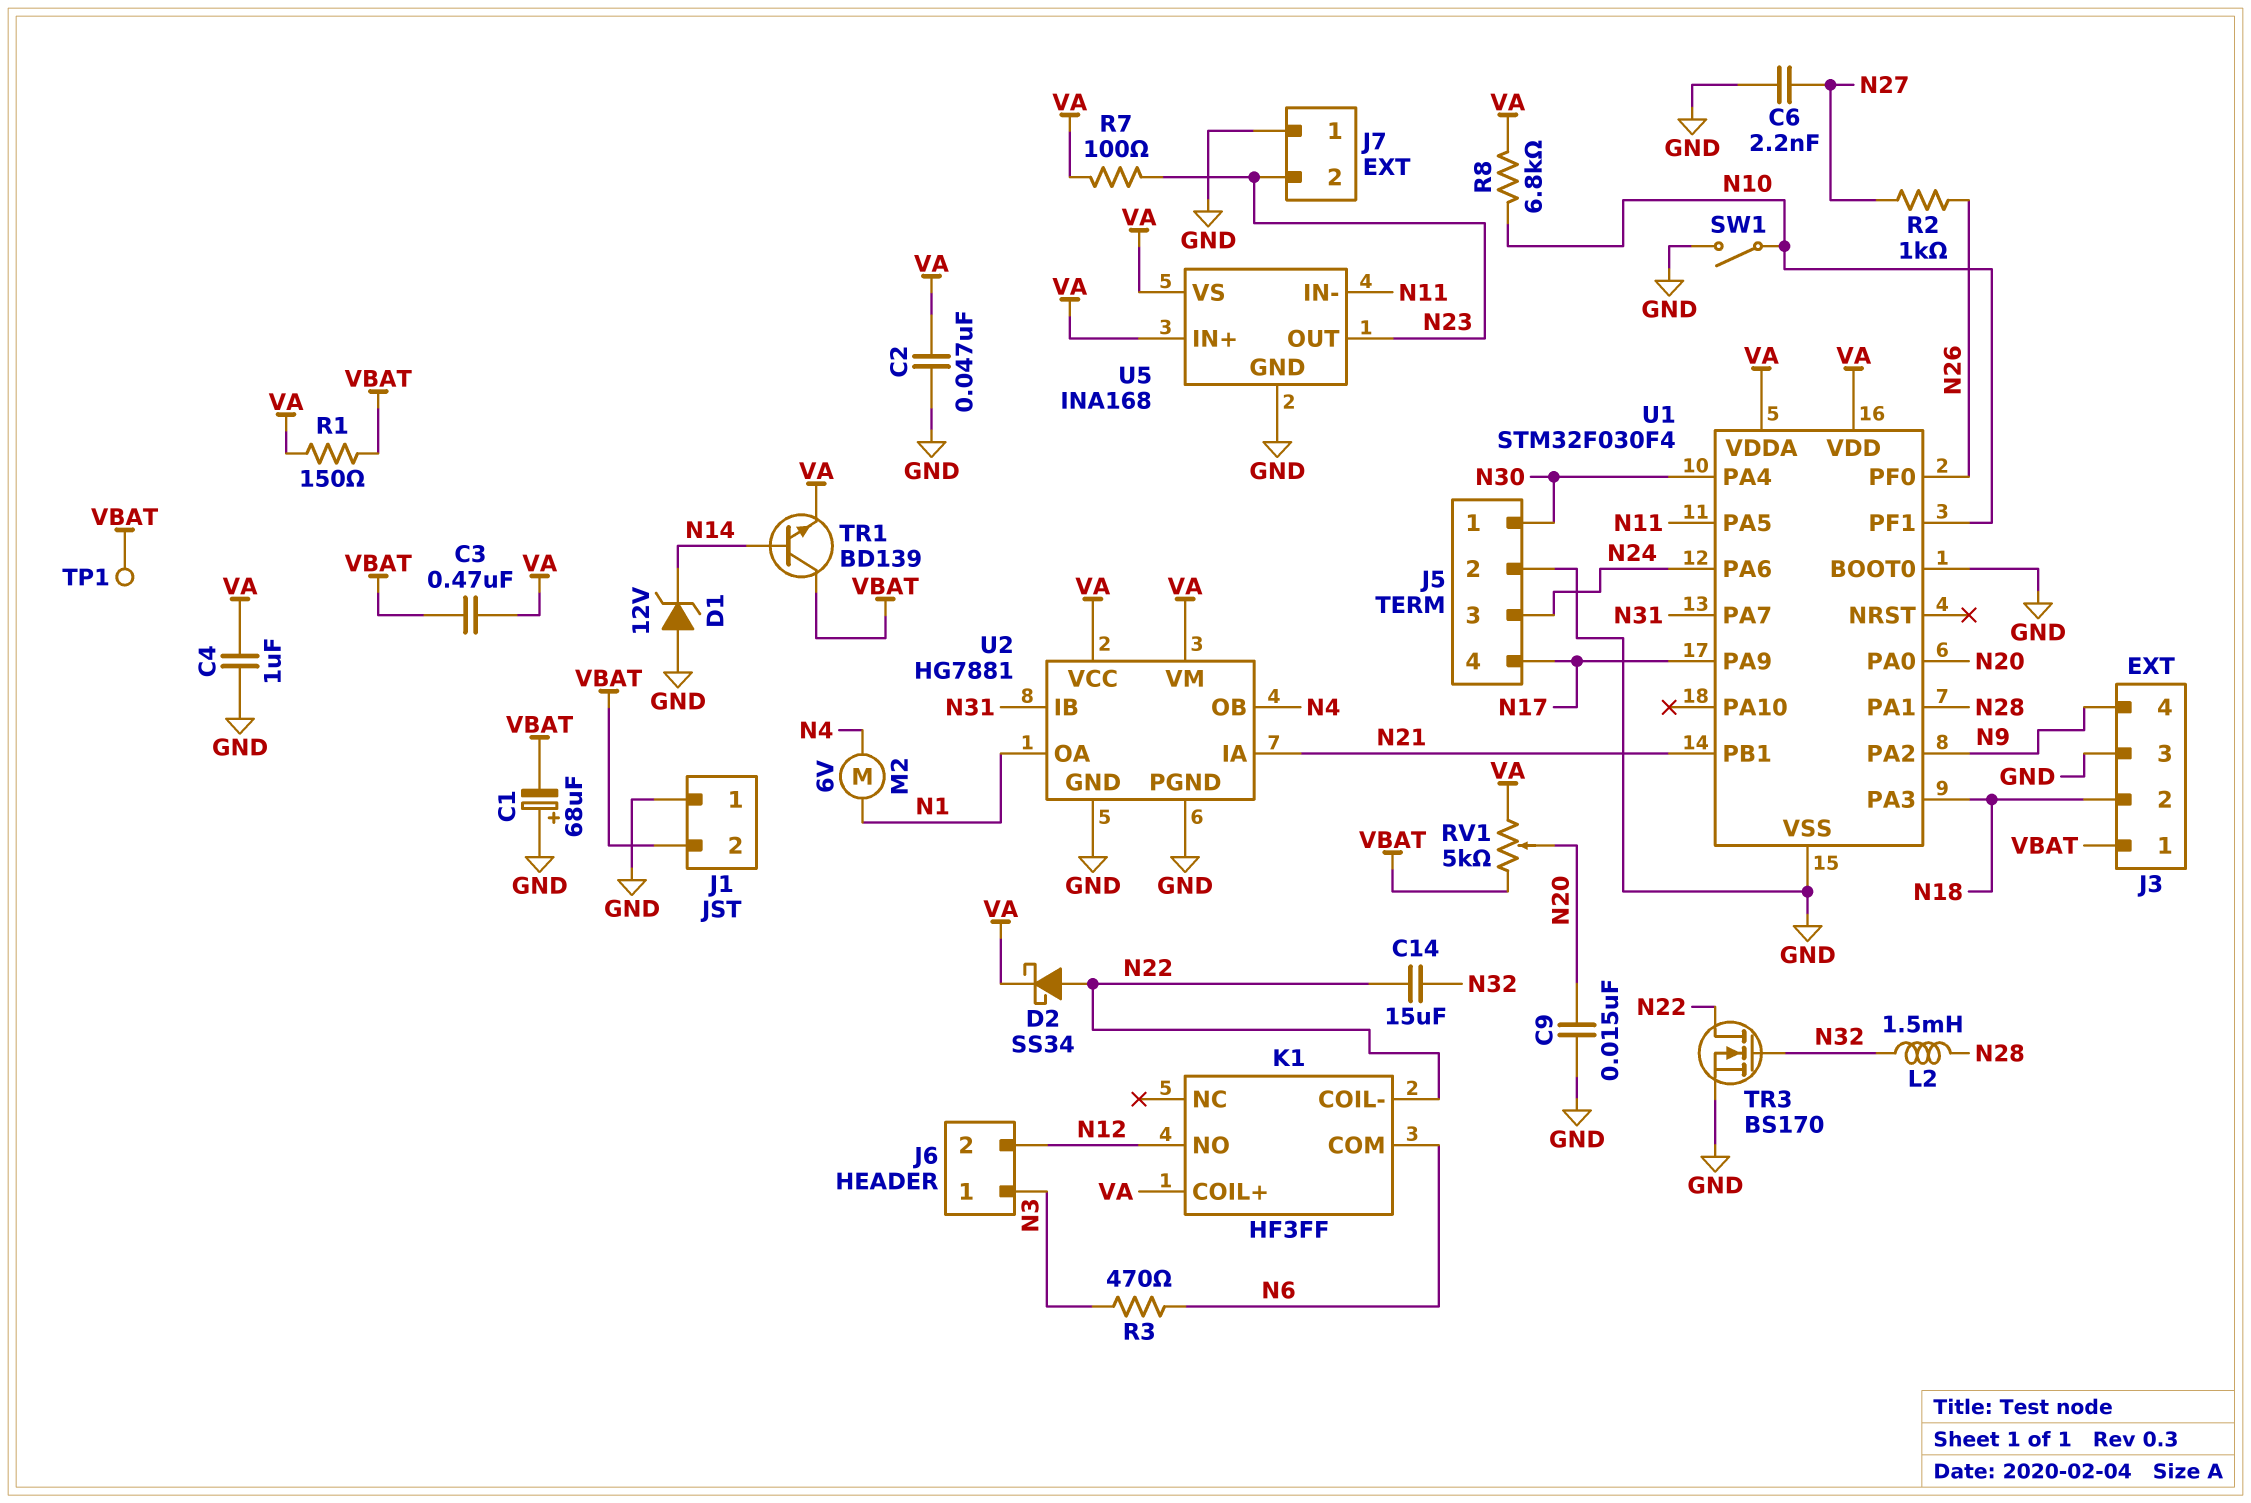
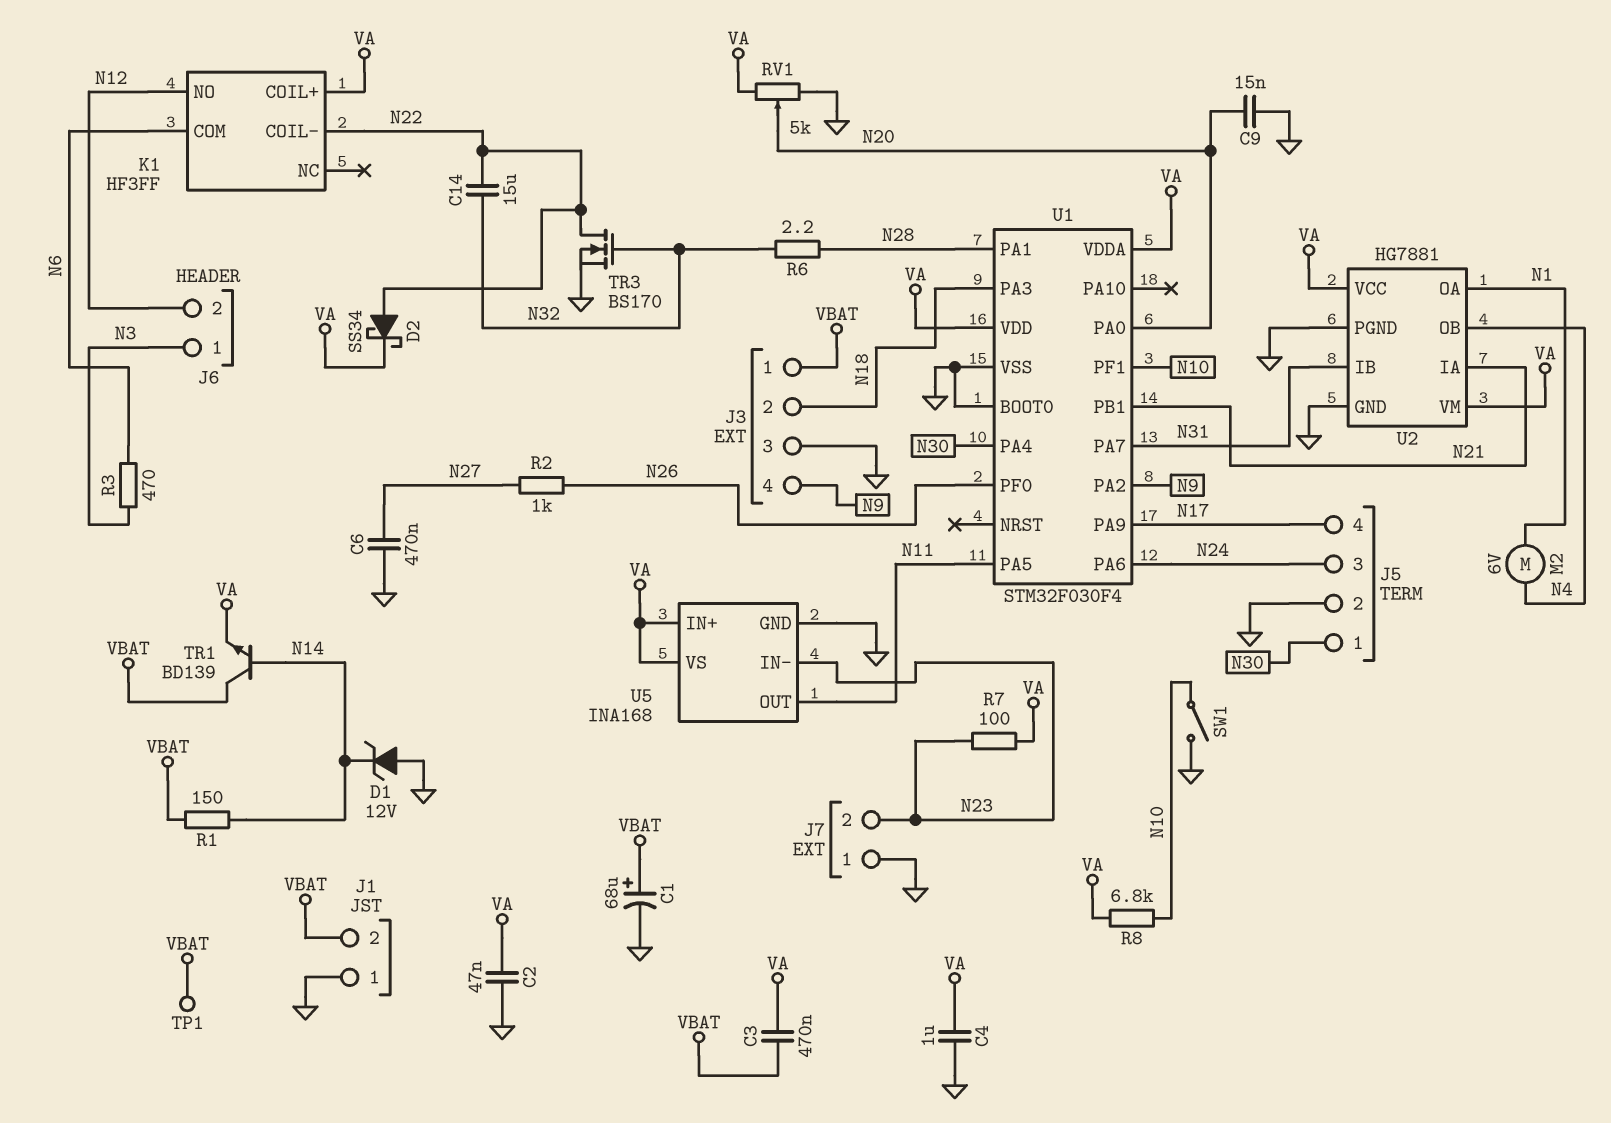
C1: 68uF (plus GND, minus VBAT) -> 68uF (plus VBAT, minus GND)
C6: 2.2nF (GND, N27) -> 470nF (GND, N27)
L2: 1.5mH (N28, N32) -> none
R1: 150 (VA, VBAT) -> 150 (N14, VBAT)
R6: none -> 2.2 (N28, N32)
RV1: 5k (VA, VBAT, wiper N20) -> 5k (GND, VA, wiper N20)
U5 pin IN-: N11 -> N23
U5 pin OUT: N23 -> N11

